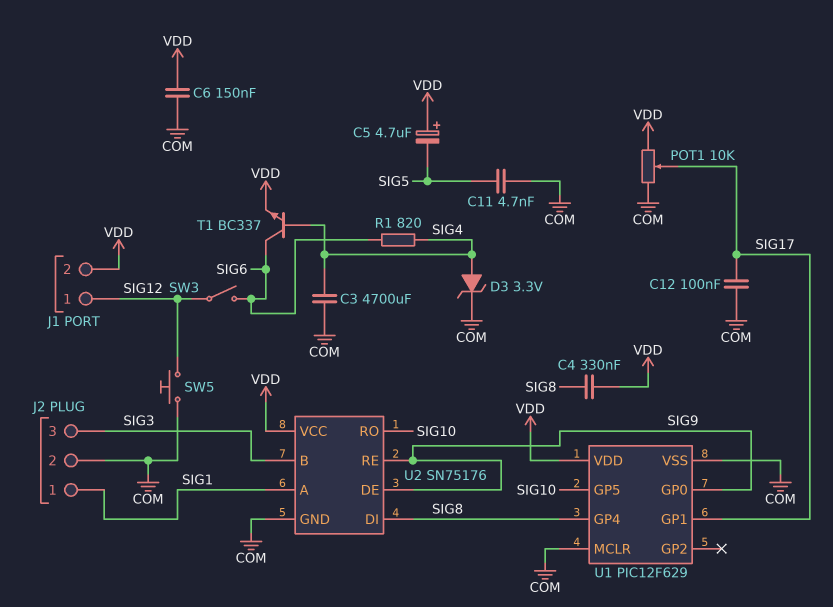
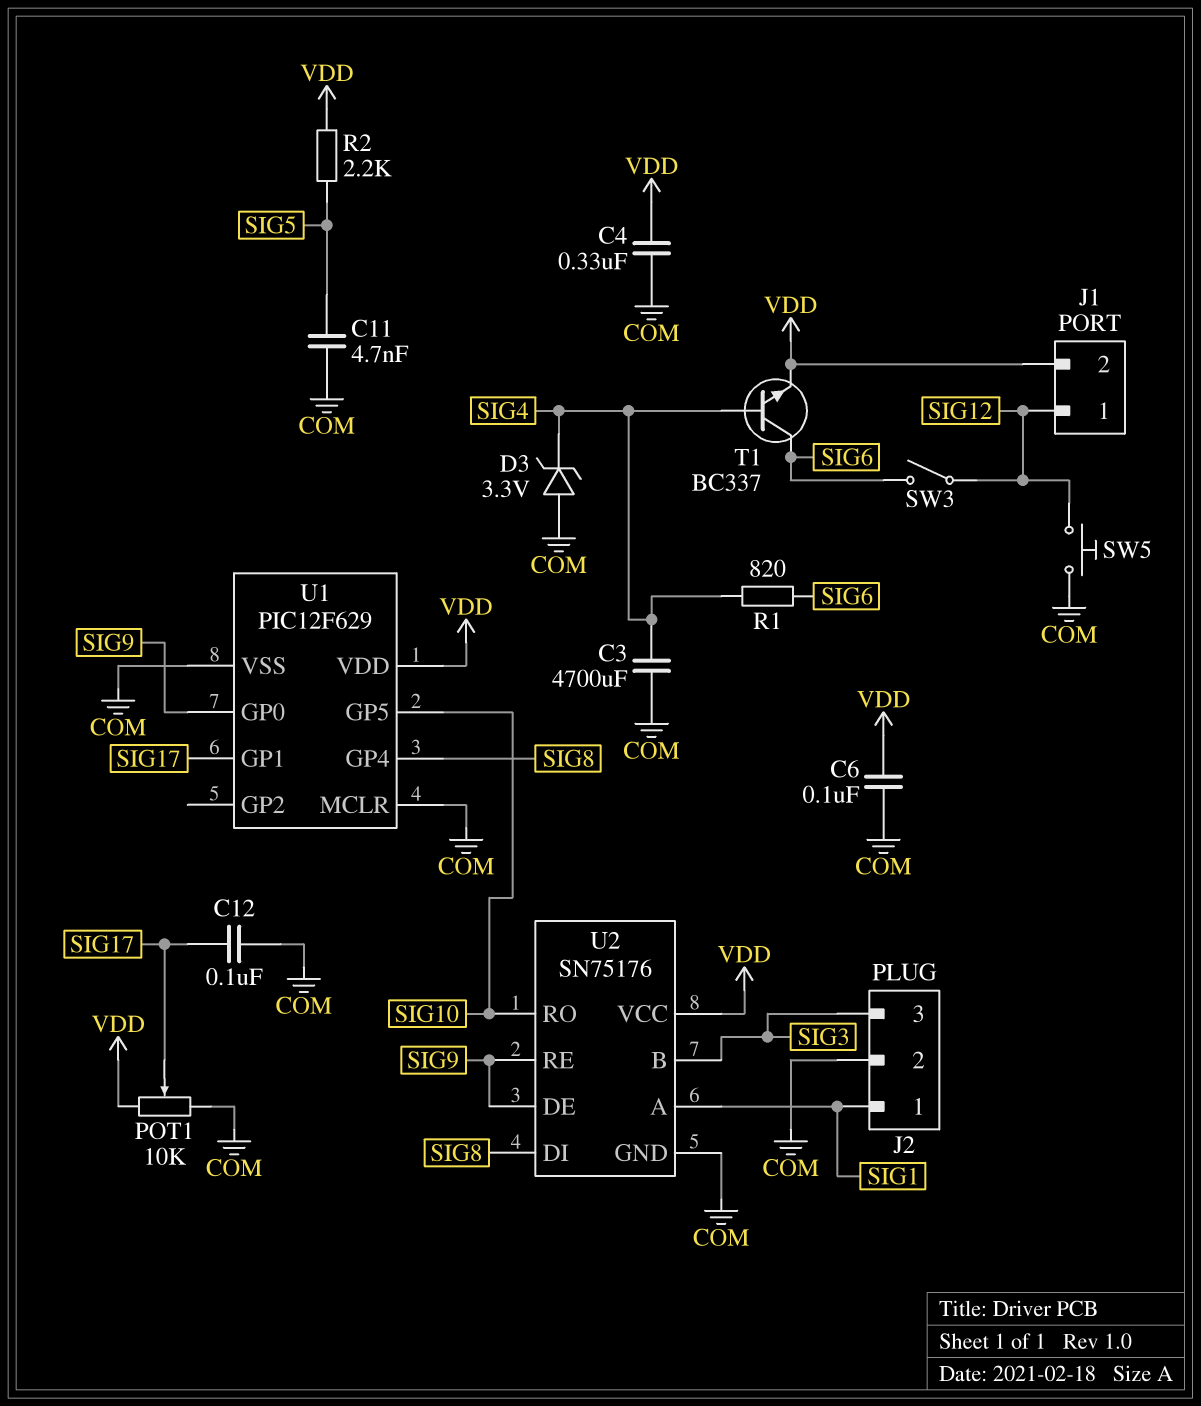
C4: 330nF (SIG8, VDD) -> 330nF (COM, VDD)
C5: 4.7uF (plus VDD, minus SIG5) -> none
C6: 150nF (COM, VDD) -> 100nF (COM, VDD)
D3: zener 3.3V (A SIG4, K COM) -> zener 3.3V (A COM, K SIG4)
R2: none -> 2.2k (SIG5, VDD)

